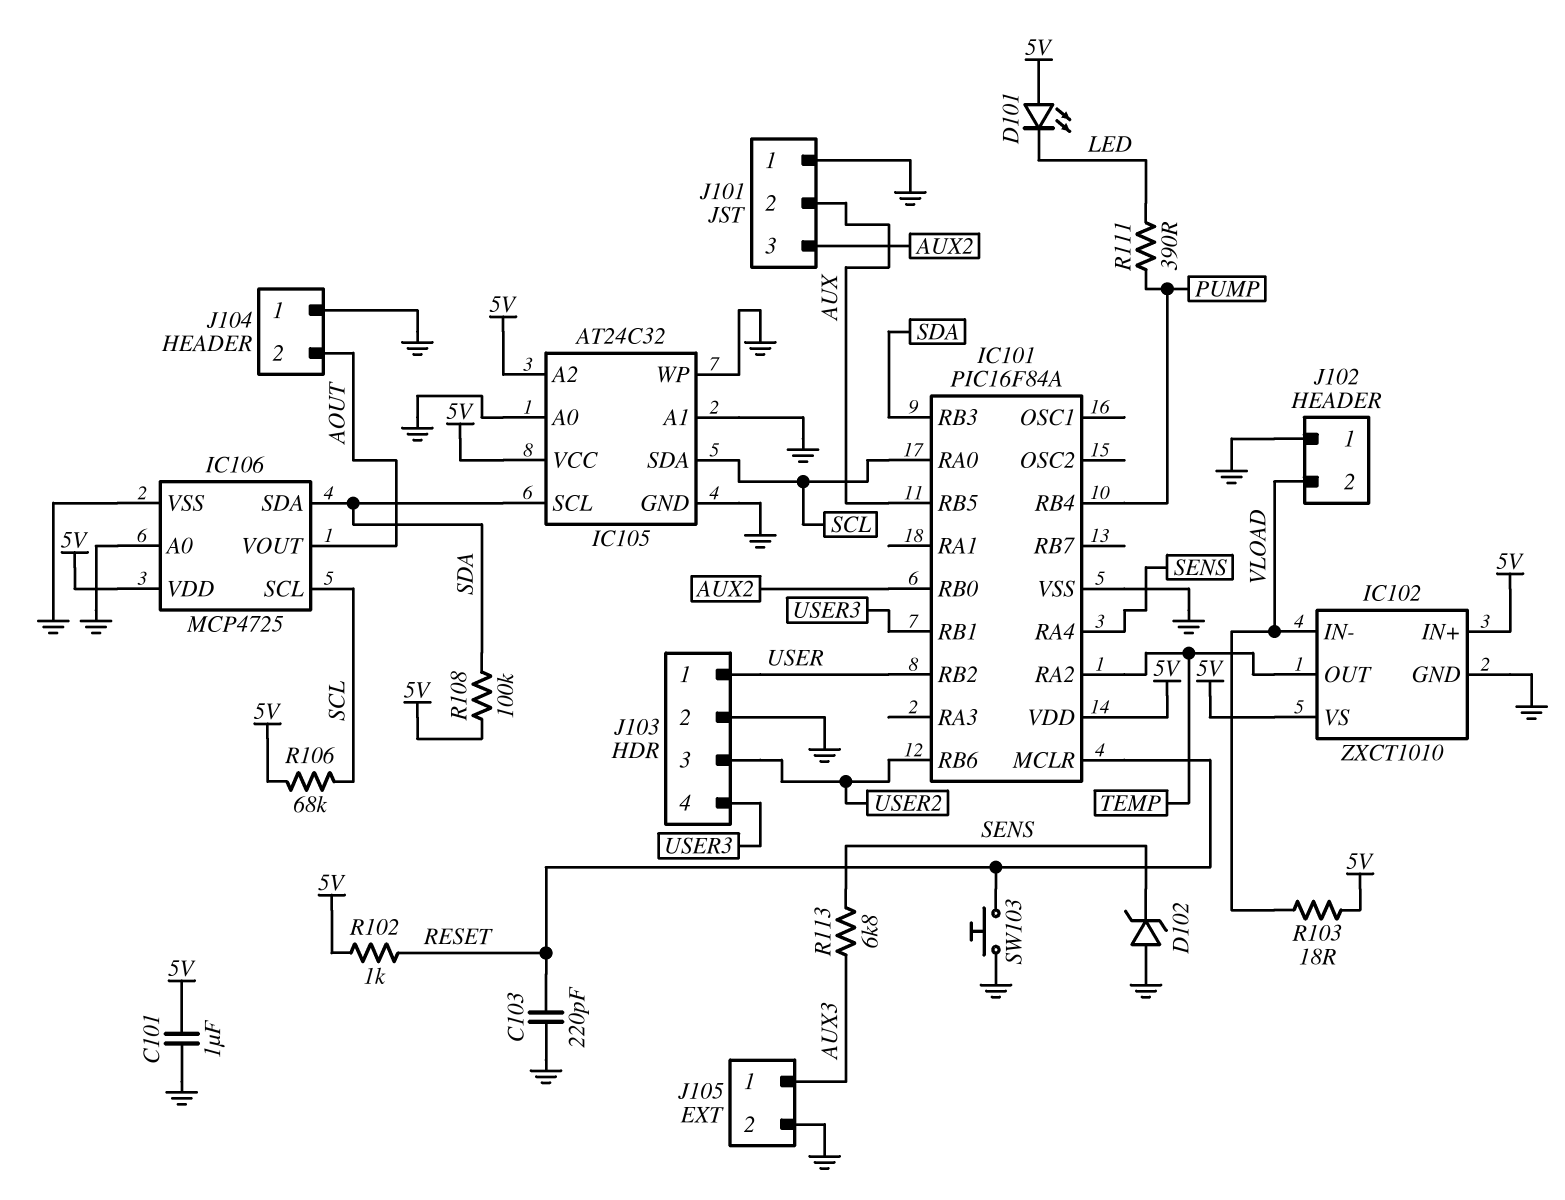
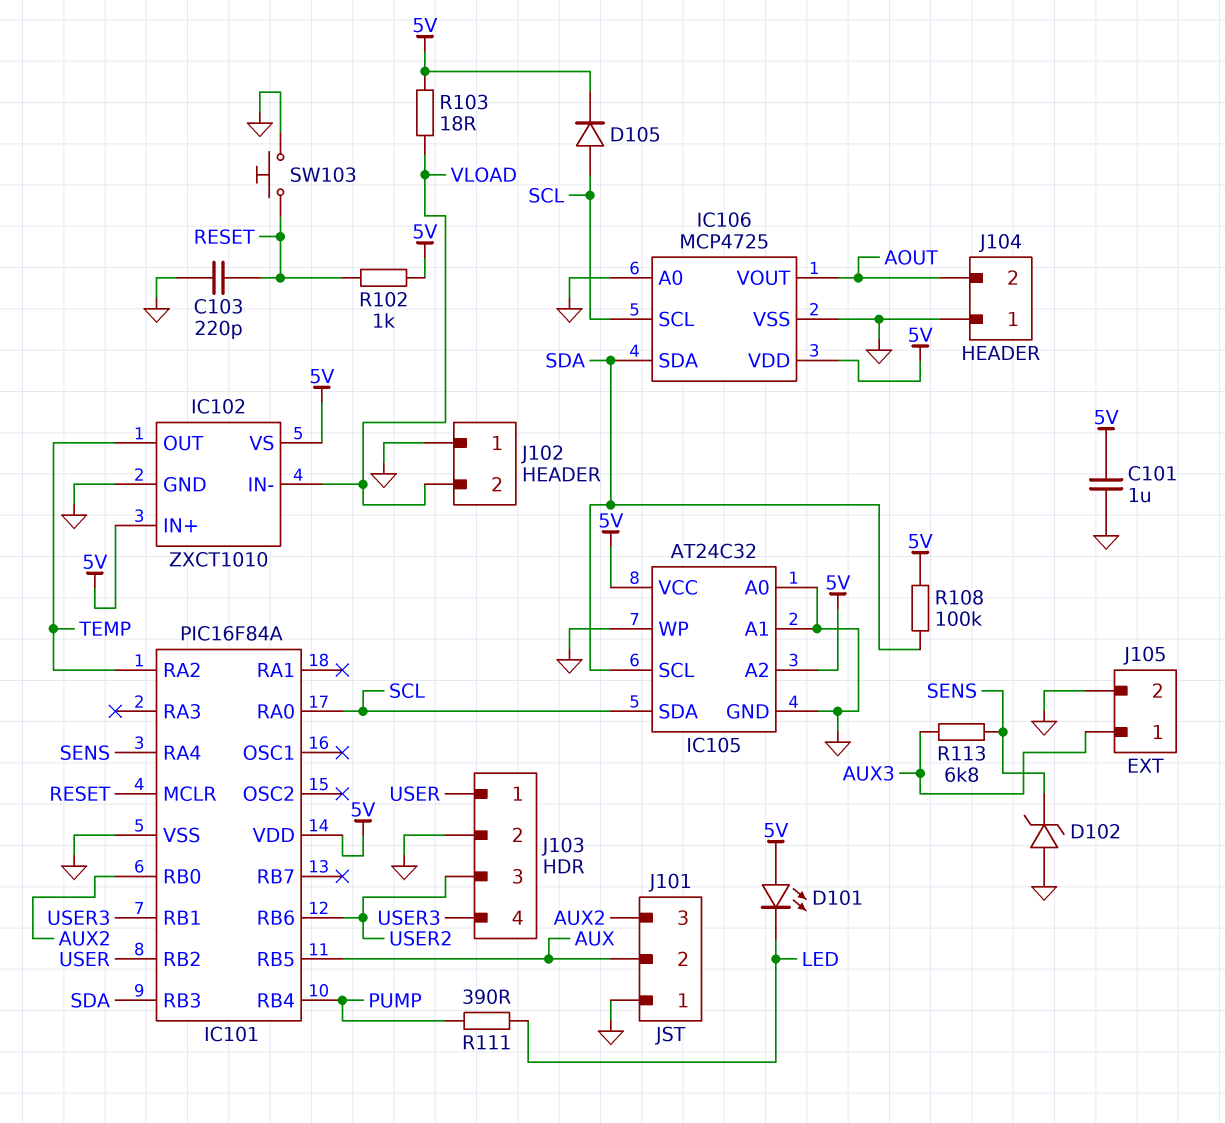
D105: none -> diode (A SCL, K 5V)
R106: 68k (5V, SCL) -> none

